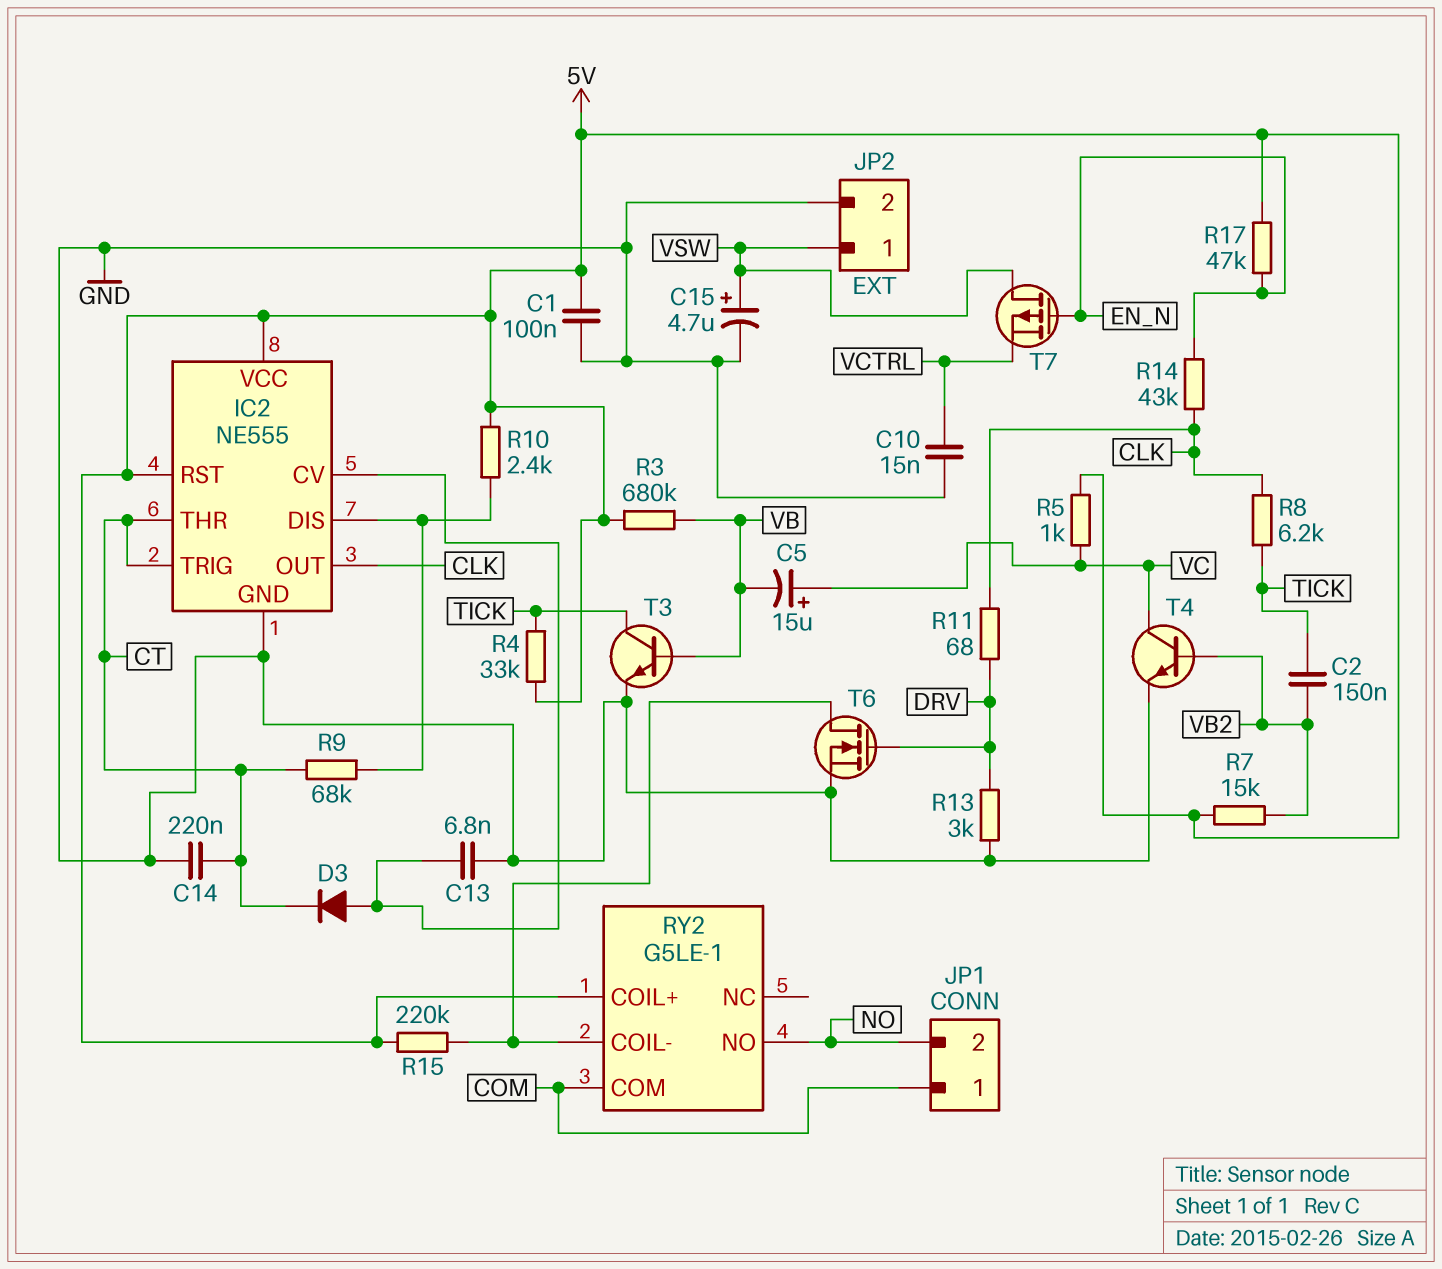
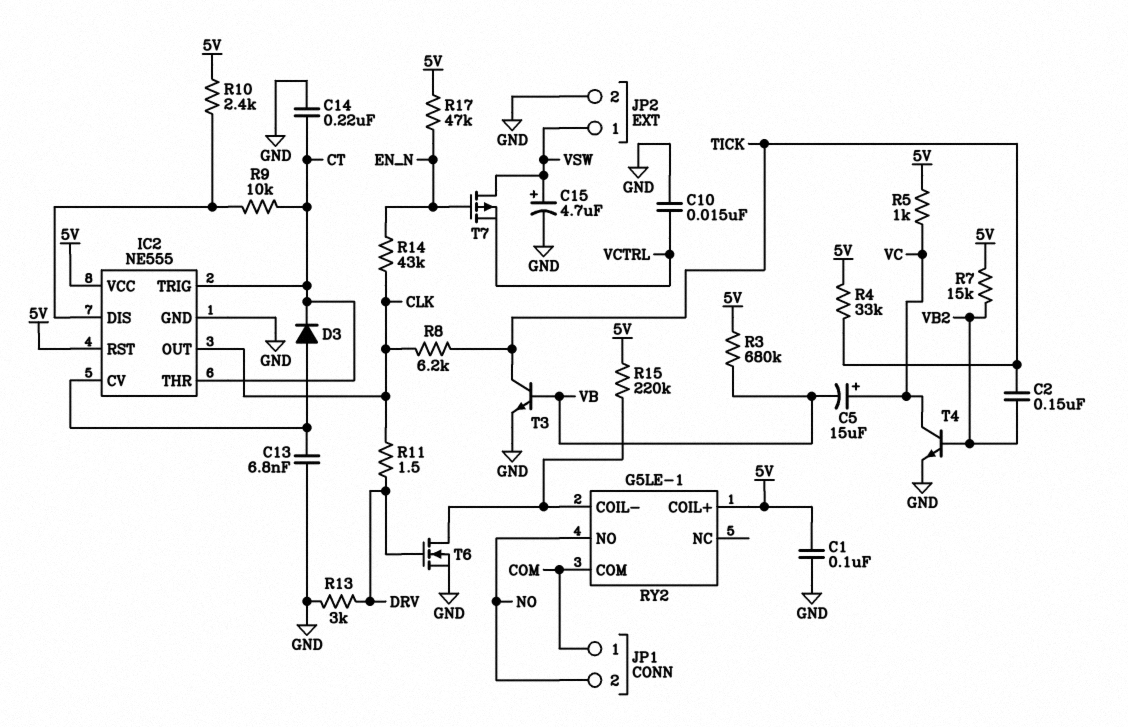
R9: 68k (CT, IC2/DIS) -> 10k (CT, IC2/DIS)
R11: 68 (CLK, DRV) -> 1.5 (CLK, DRV)

